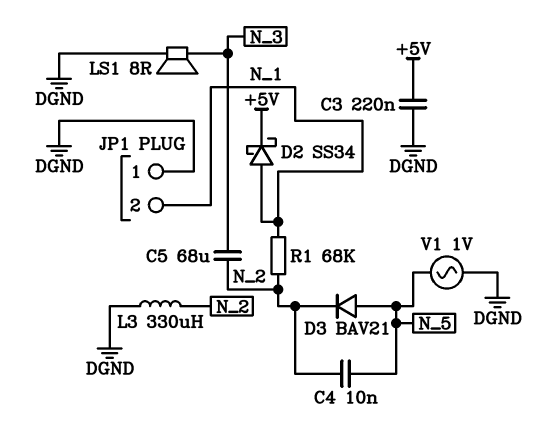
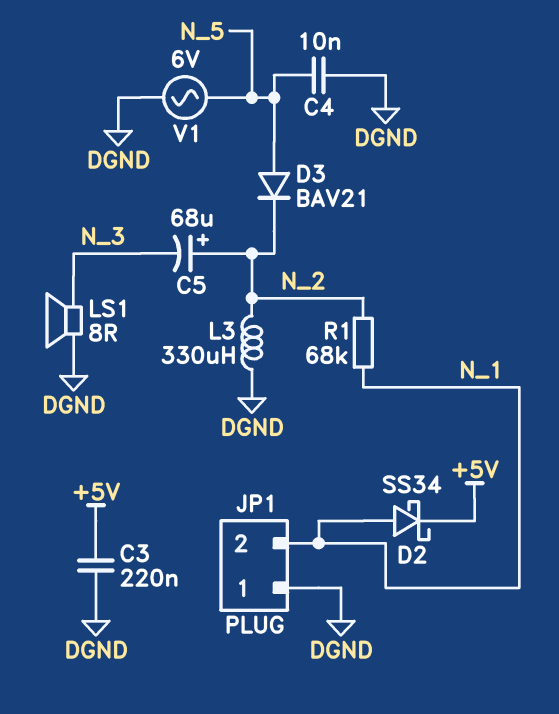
C4: 10nF (N_2, N_5) -> 10nF (DGND, N_5)
C5: 68uF (N_2, N_3) -> 68uF (plus N_2, minus N_3)
V1: AC 1V (DGND, N_5) -> AC 6V (DGND, N_5)

